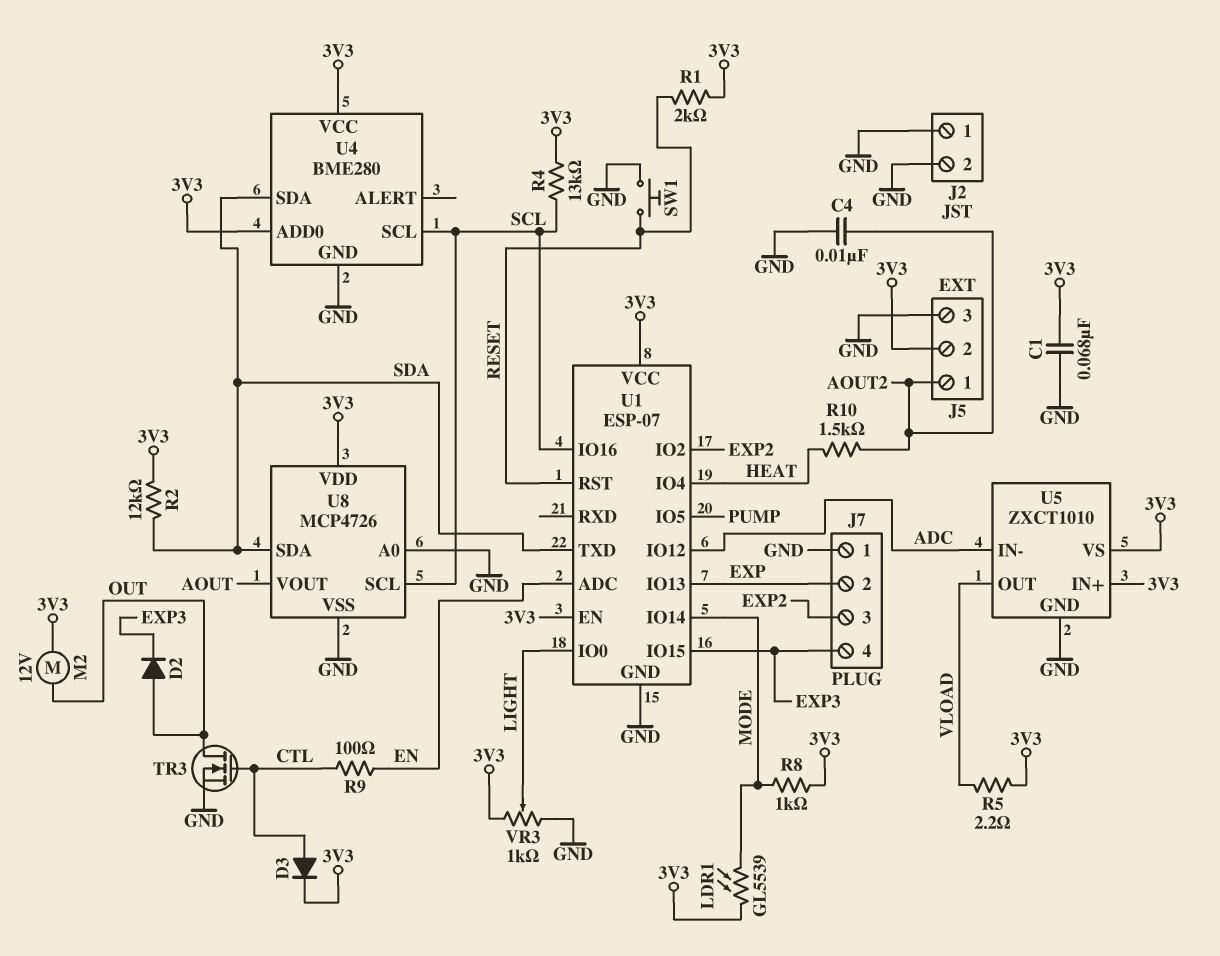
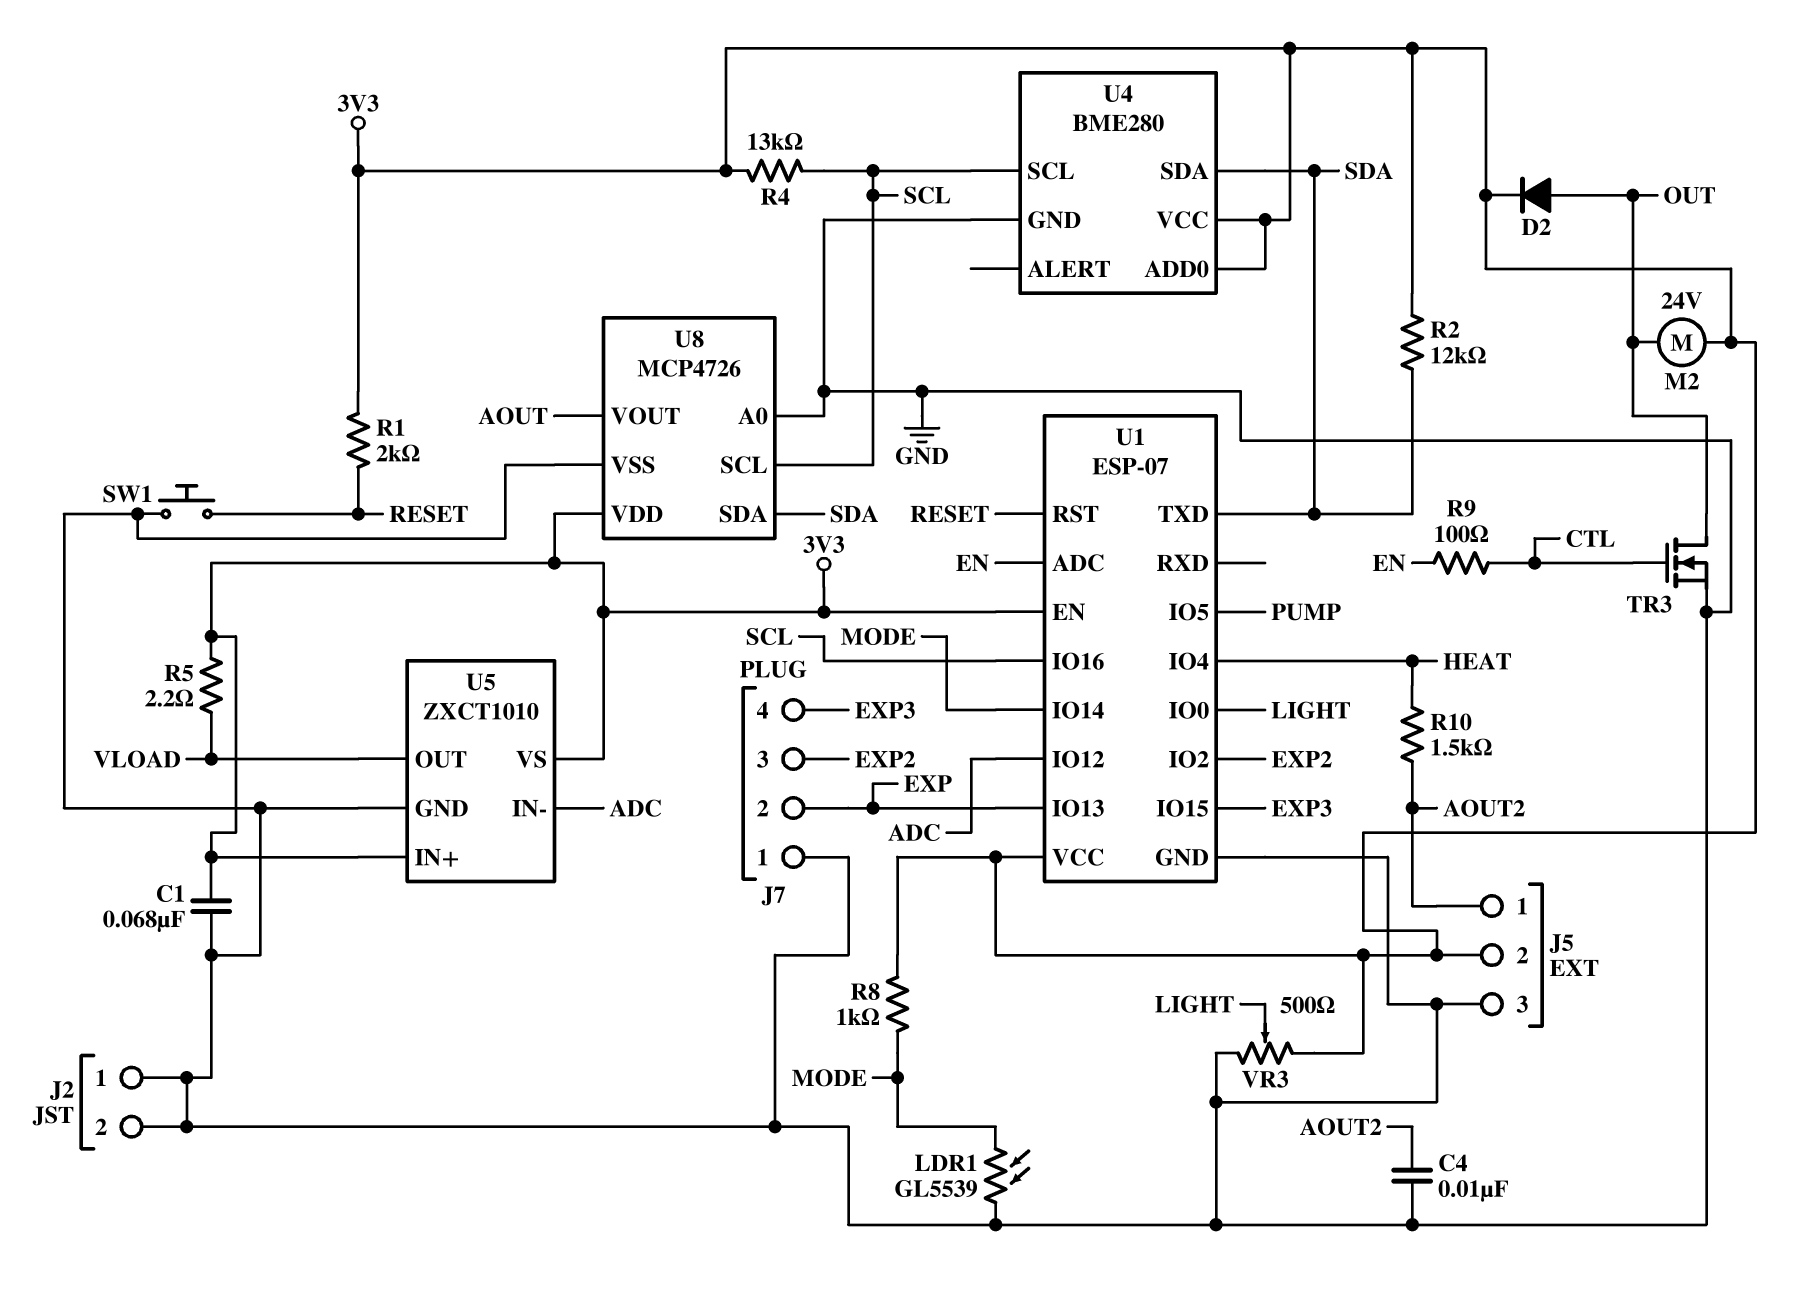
D2: diode (A OUT, K EXP3) -> diode (A OUT, K 3V3)
D3: diode (A CTL, K 3V3) -> none
LDR1: GL5539 (3V3, MODE) -> GL5539 (GND, MODE)
M2: motor 12V (3V3, OUT) -> motor 24V (3V3, OUT)
VR3: 1k (3V3, GND, wiper LIGHT) -> 500 (3V3, GND, wiper LIGHT)

